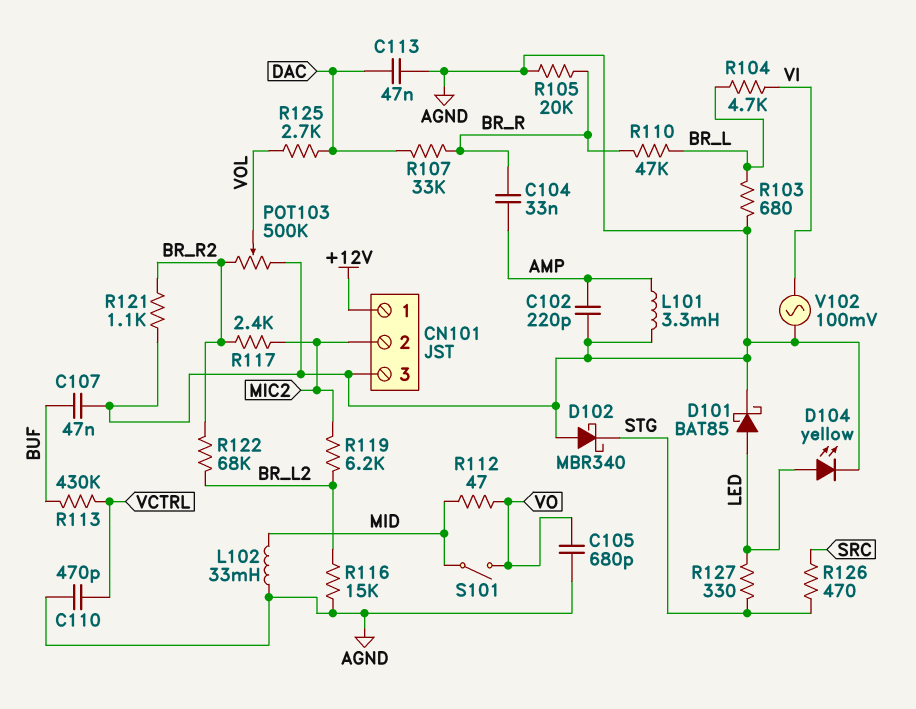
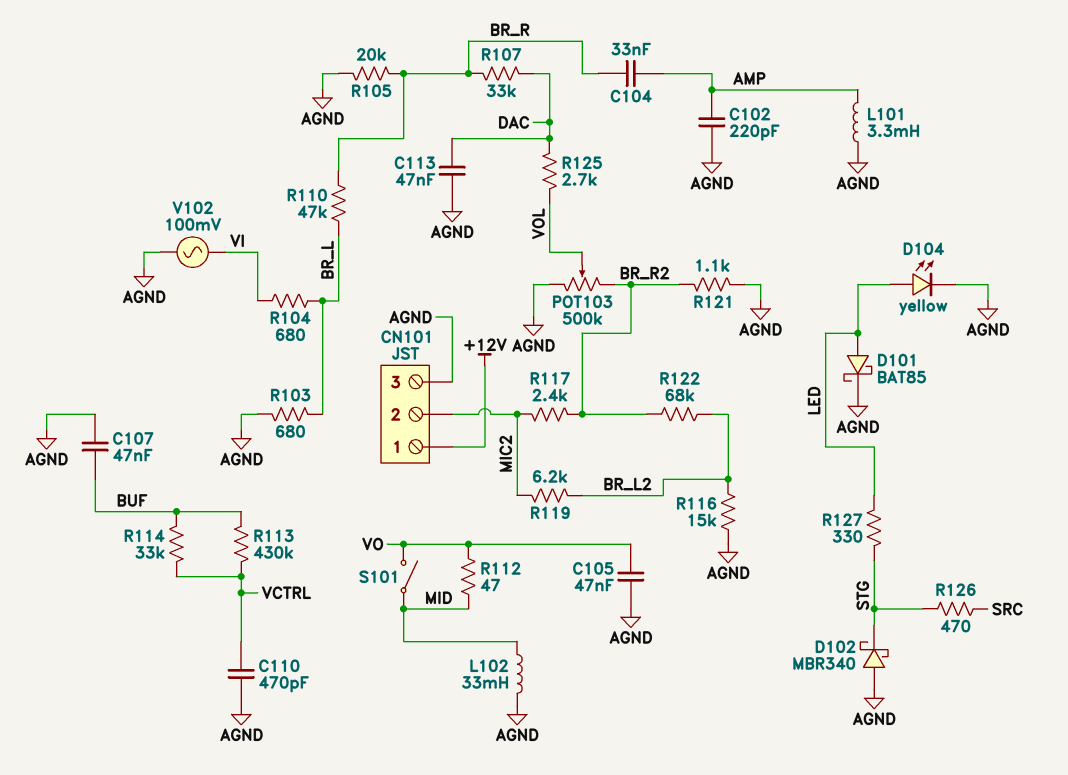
C105: 680pF (AGND, VO) -> 47nF (AGND, VO)
R104: 4.7k (BR_L, VI) -> 680 (BR_L, VI)
R114: none -> 33k (BUF, VCTRL)

